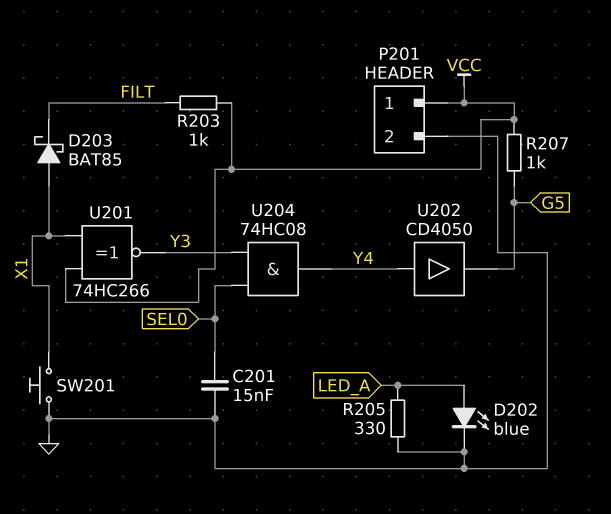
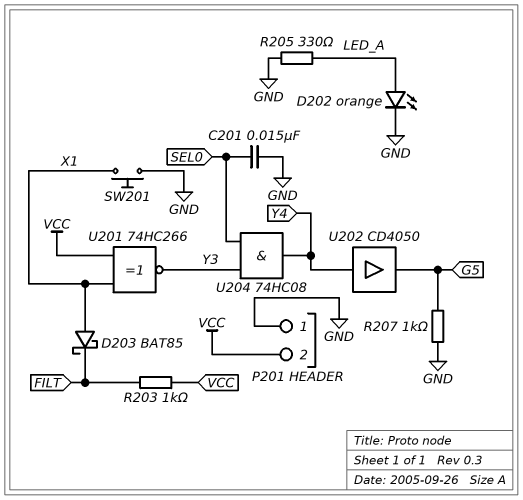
D202: LED blue (A LED_A, K GND) -> LED orange (A LED_A, K GND)
P201 pin 1: VCC -> GND
P201 pin 2: GND -> VCC
R207: 1k (G5, VCC) -> 1k (G5, GND)

